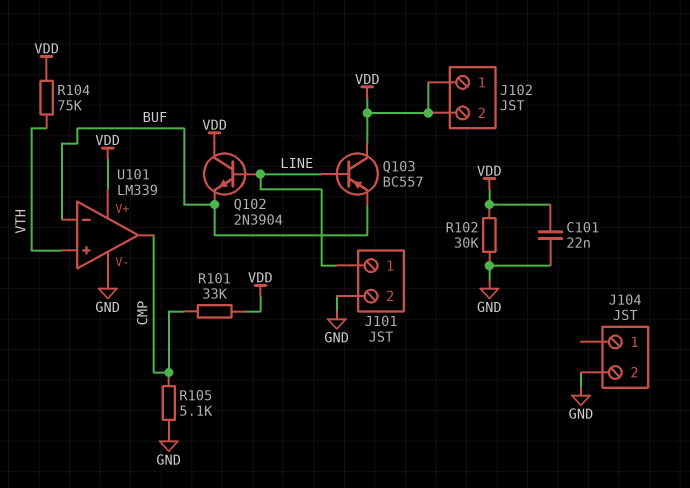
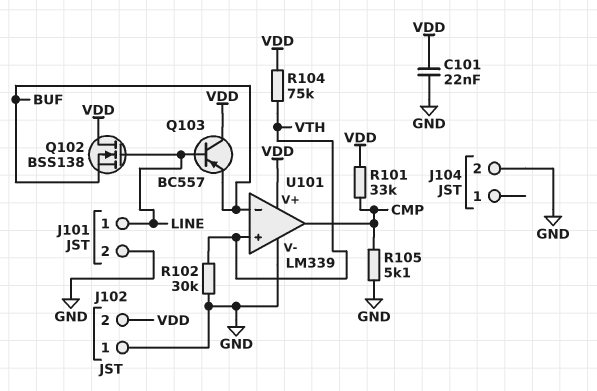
J102 pin 1: VDD -> GND
Q102: NPN 2N3904 (B LINE, C VDD, E BUF) -> NMOS BSS138 (G LINE, D VDD, S BUF)
R102: 30k (GND, VDD) -> 30k (GND, VTH)

